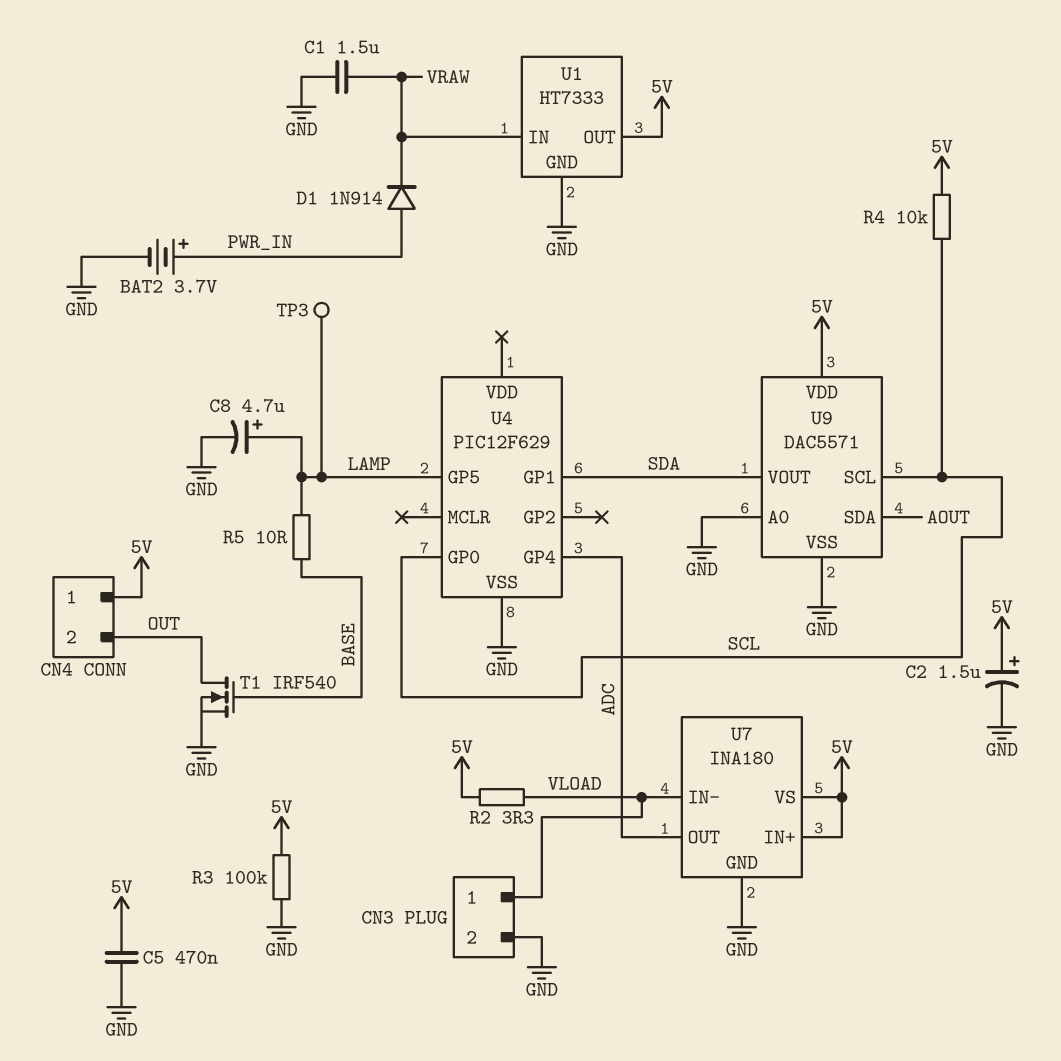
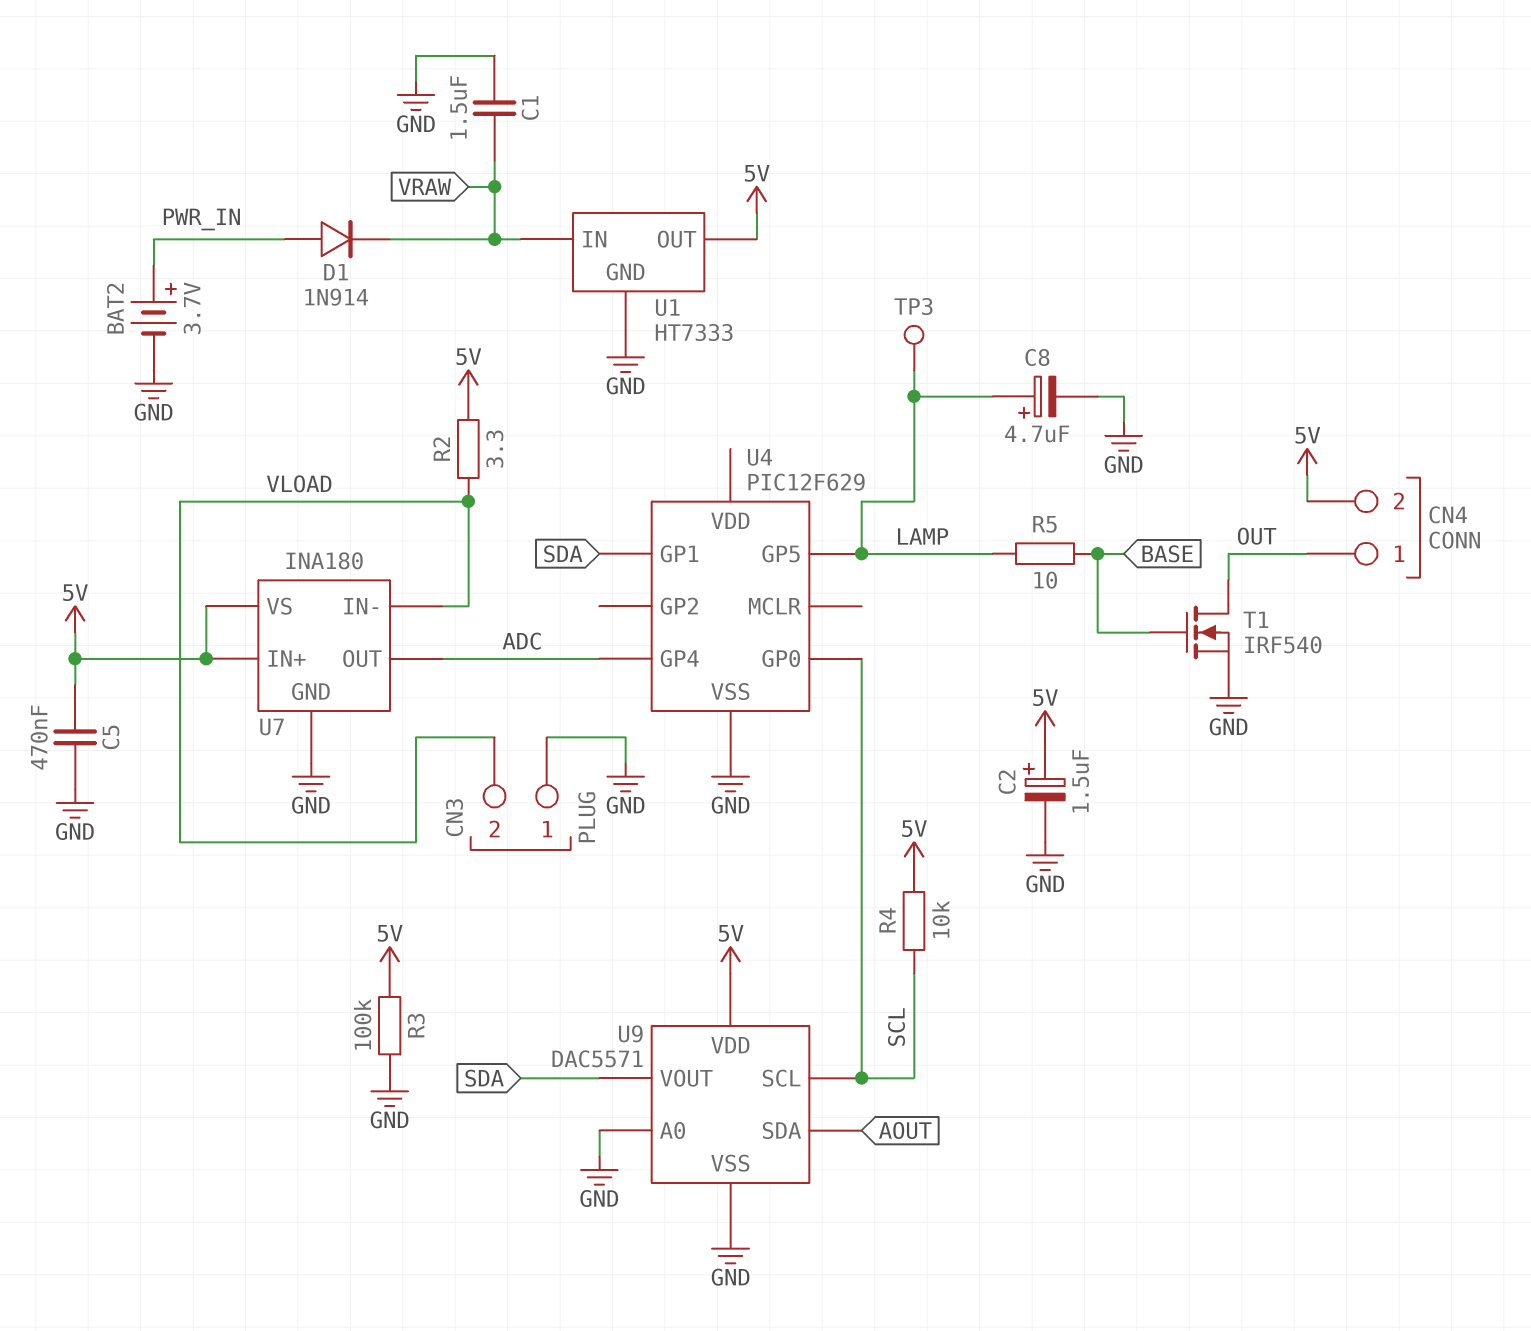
CN3 pin 1: VLOAD -> GND
CN3 pin 2: GND -> VLOAD
CN4 pin 1: 5V -> OUT
CN4 pin 2: OUT -> 5V

